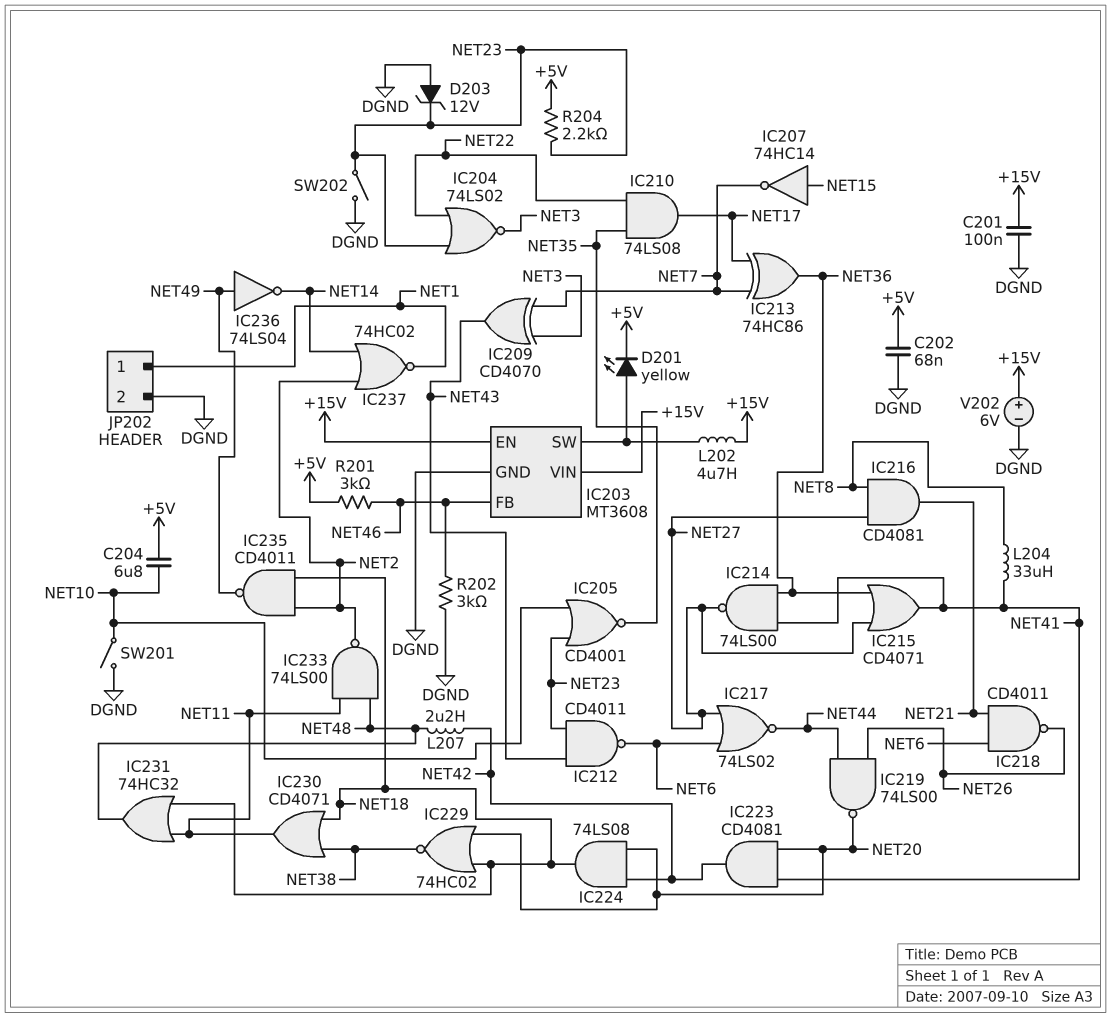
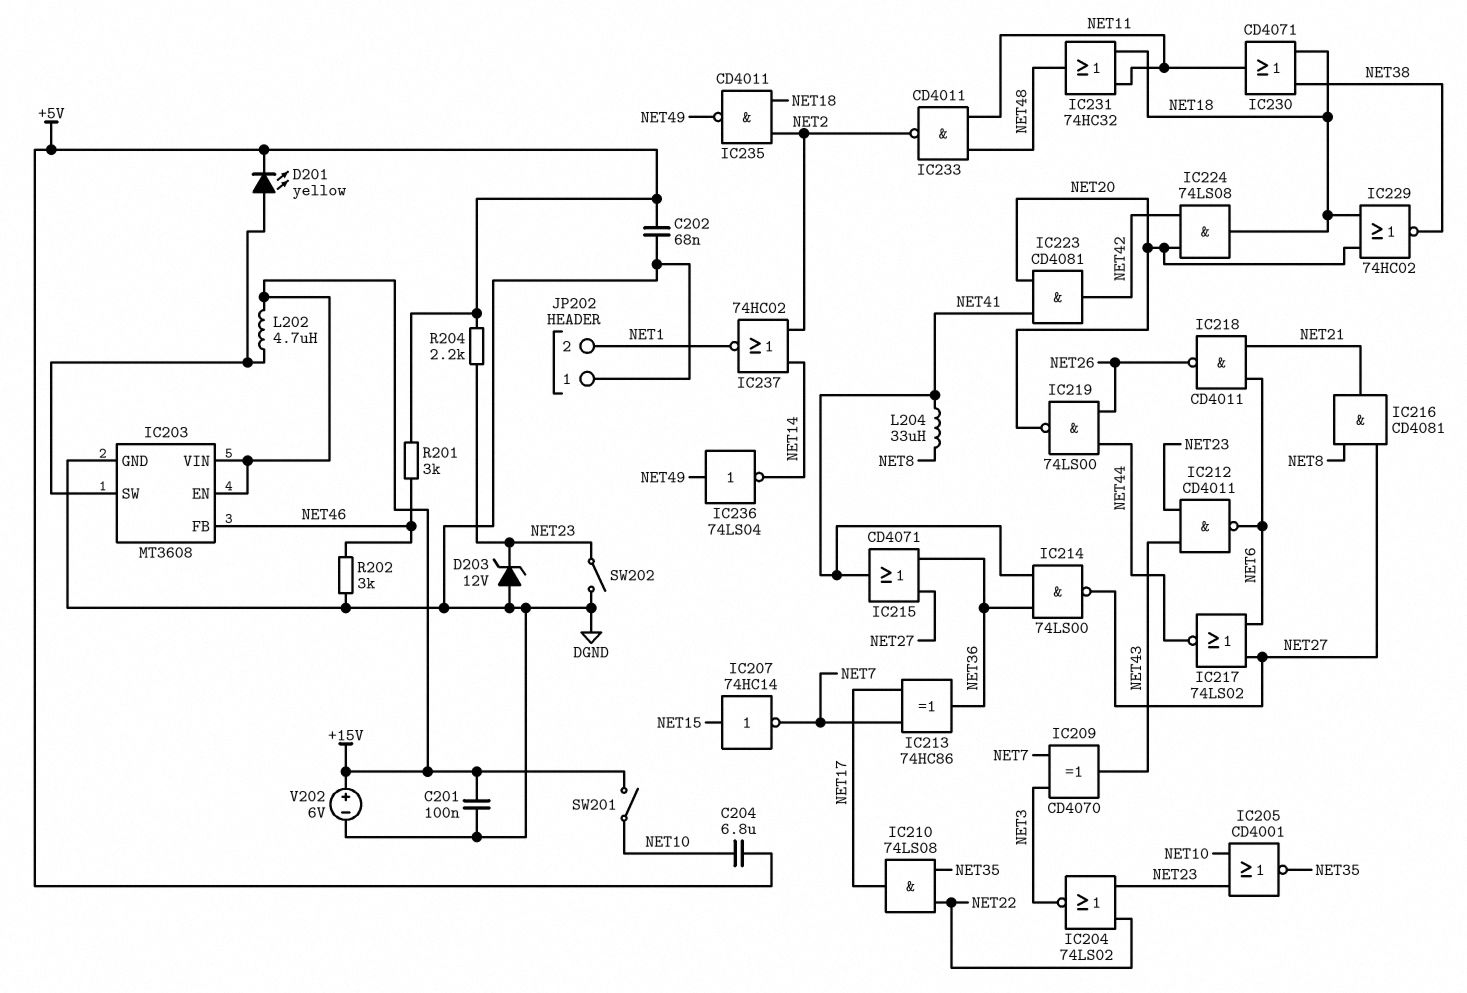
IC233: NAND 74LS00 (in NET11, in NET48, out NET2) -> NAND CD4011 (in NET11, in NET48, out NET2)
JP202 pin 1: NET1 -> DGND
JP202 pin 2: DGND -> NET1
L207: 2.2uH (NET42, NET48) -> none
SW201: switch (DGND, NET10) -> switch (+15V, NET10)

